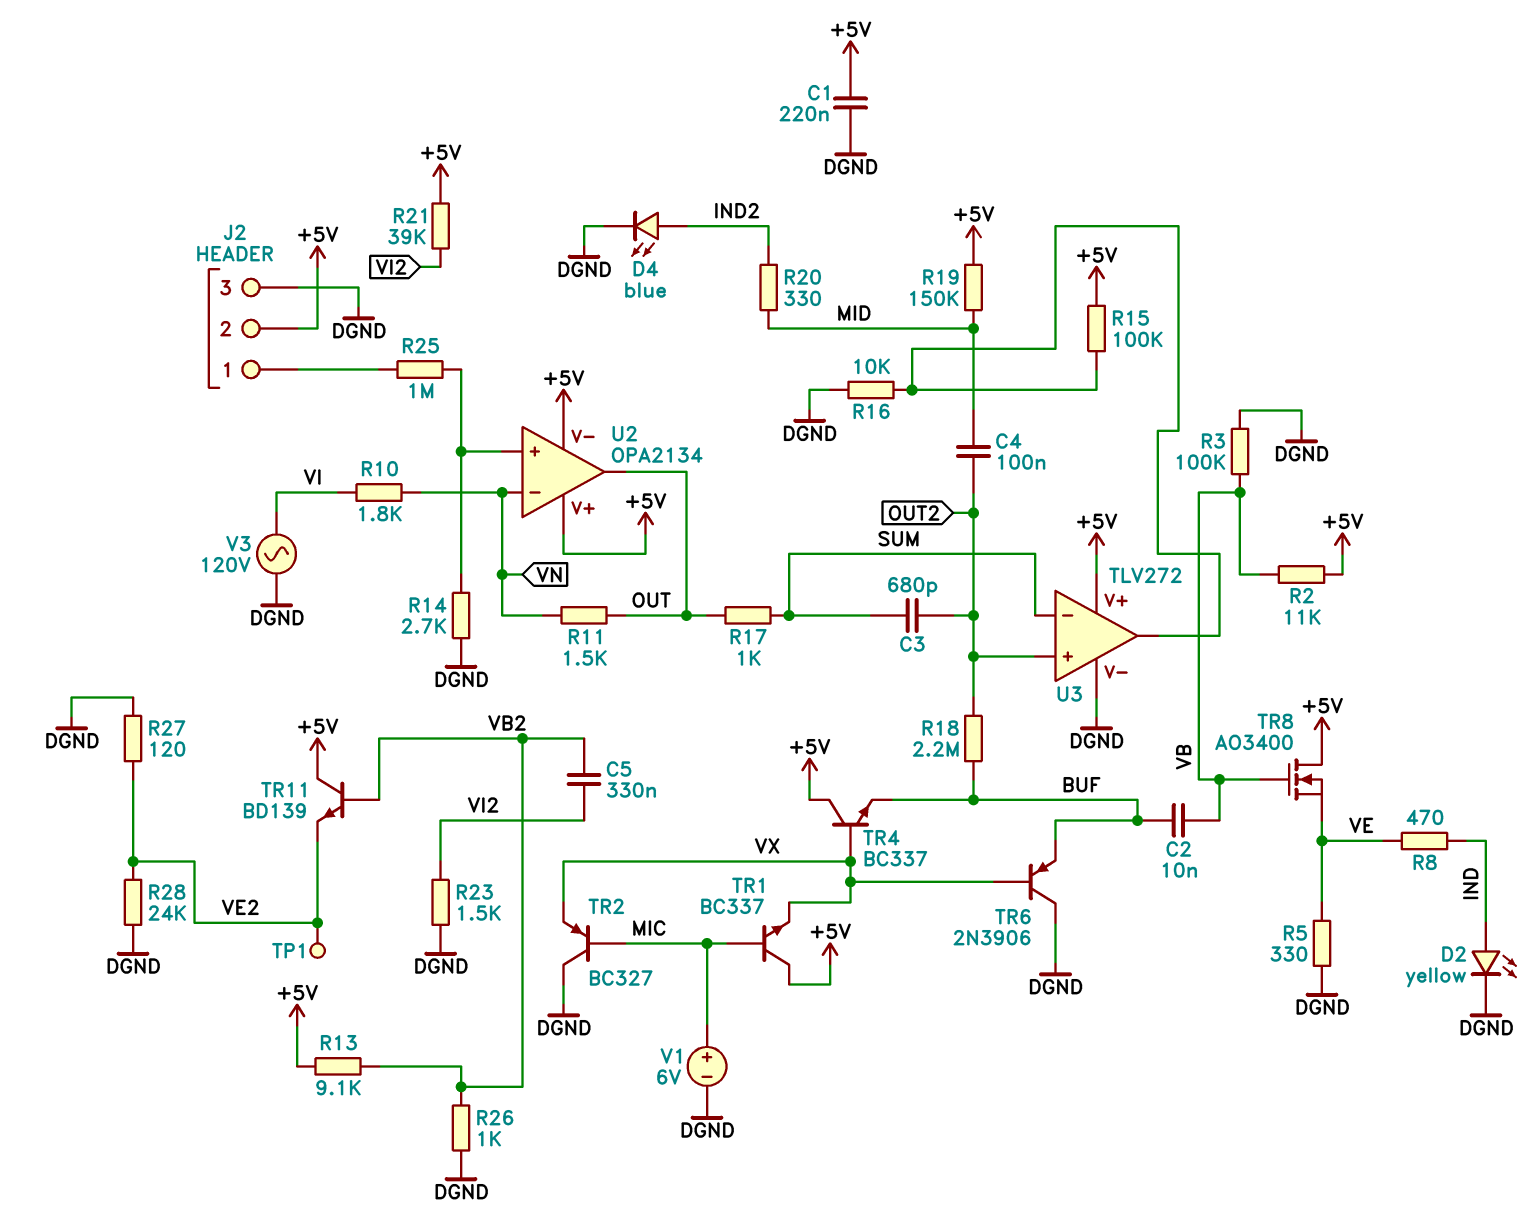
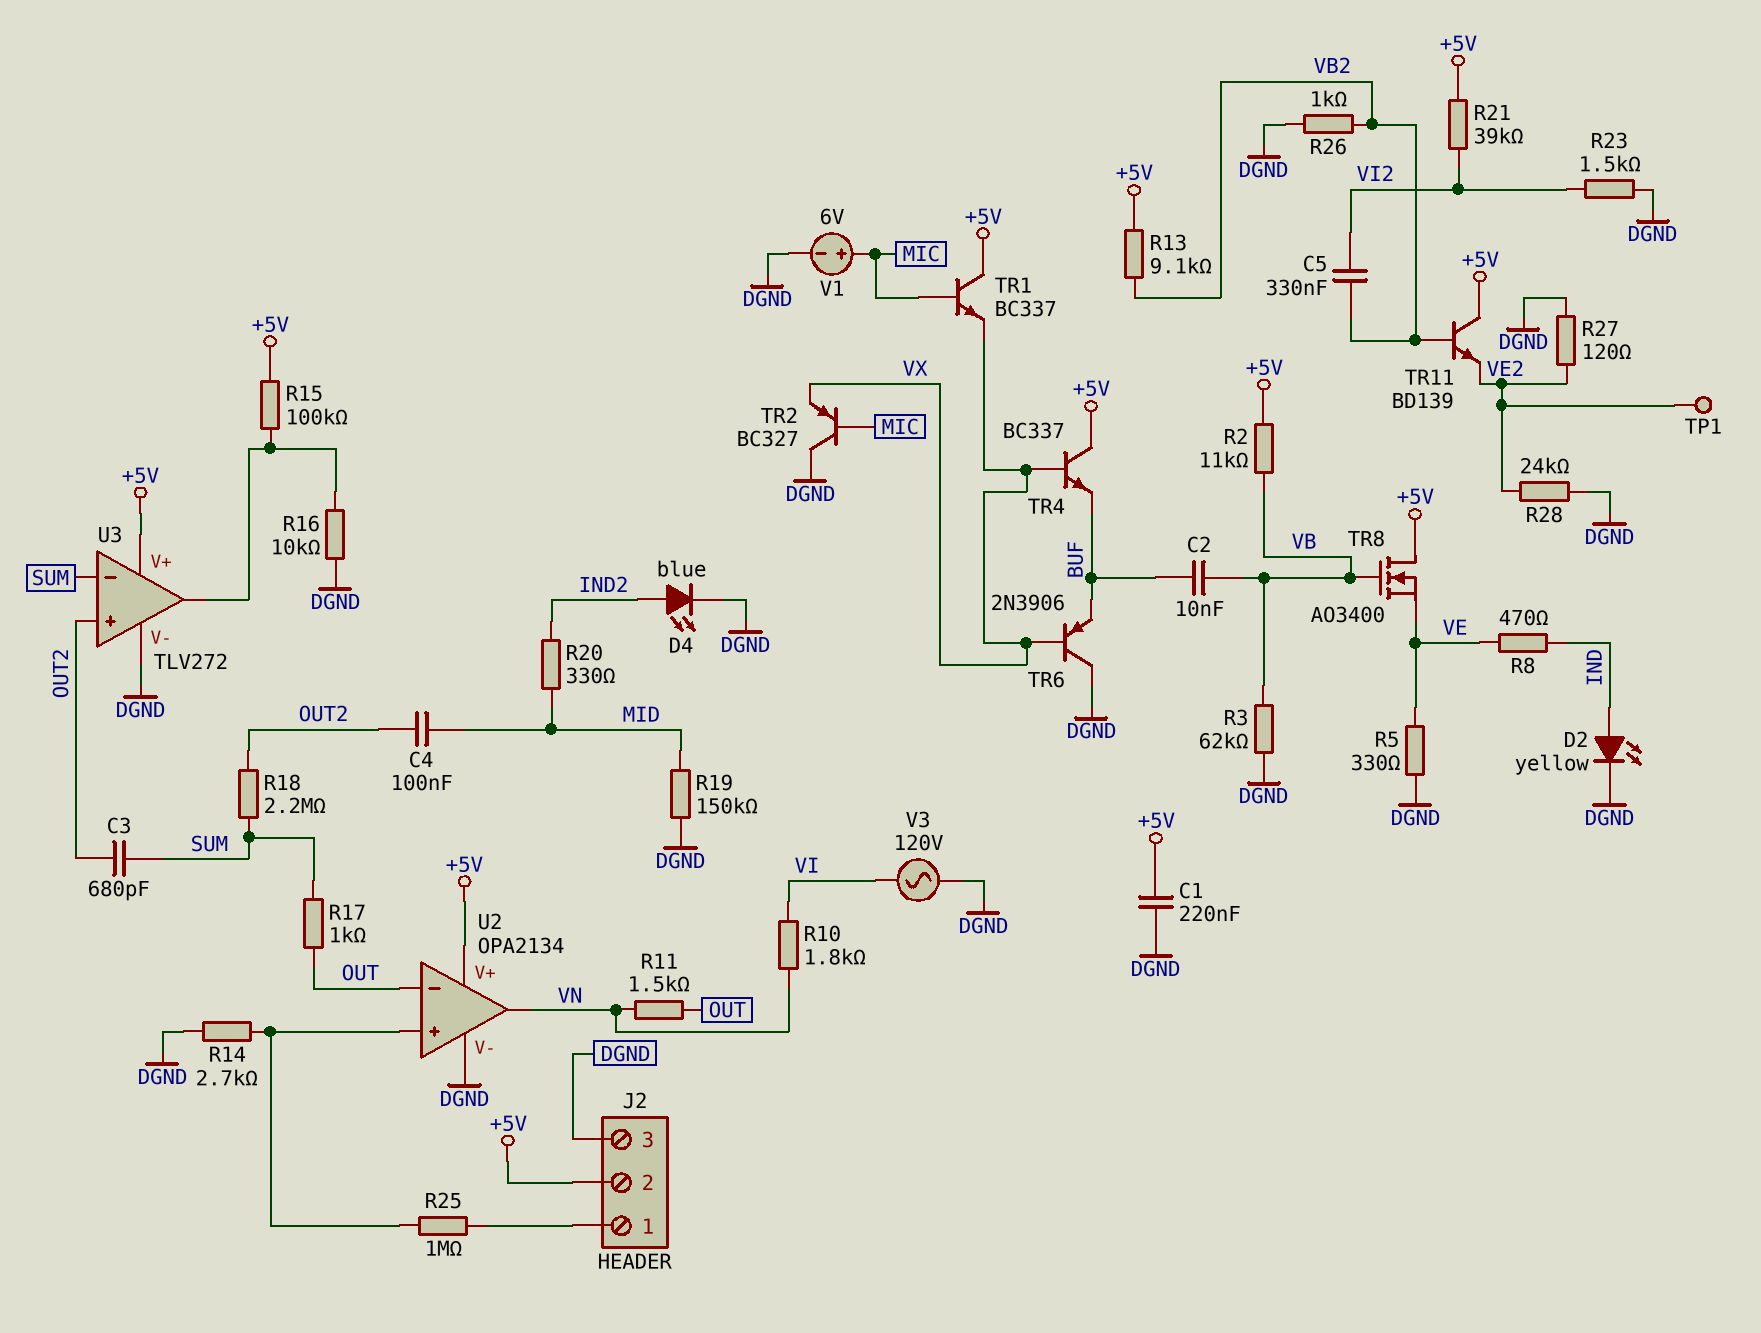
R3: 100k (DGND, VB) -> 62k (DGND, VB)
R18: 2.2M (BUF, OUT2) -> 2.2M (OUT2, SUM)
R19: 150k (+5V, MID) -> 150k (DGND, MID)
U2 pin V-: +5V -> DGND
U2 pin in-: VN -> OUT
U2 pin out: OUT -> VN

